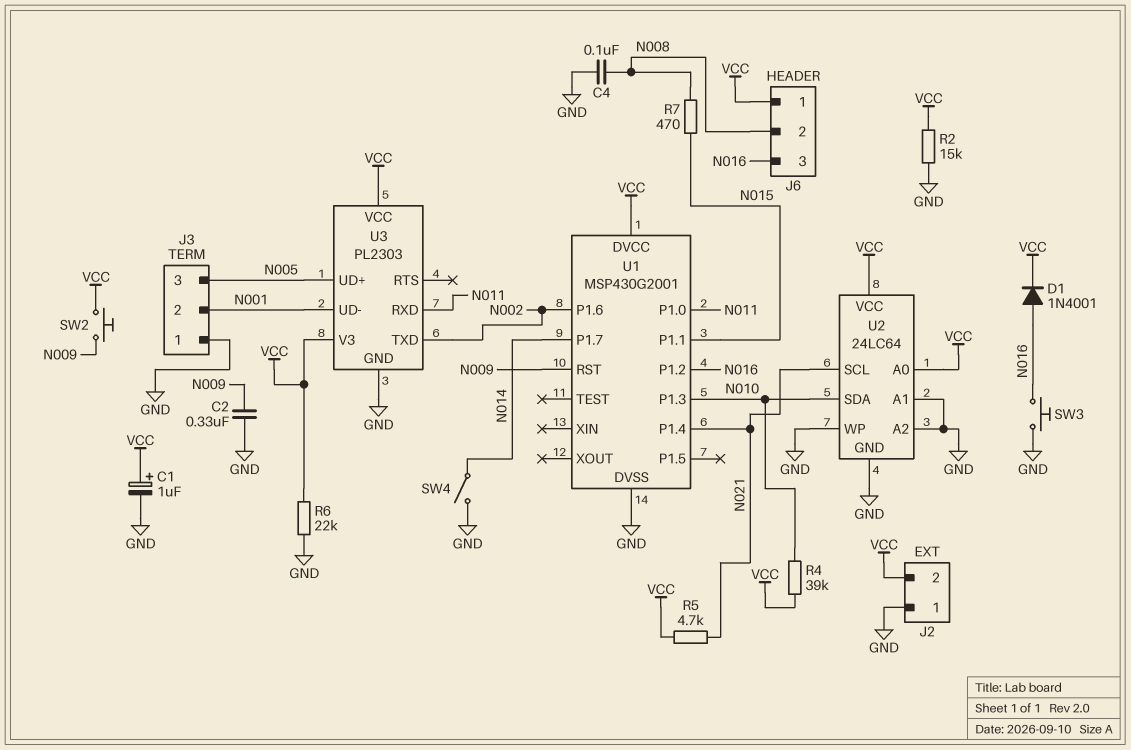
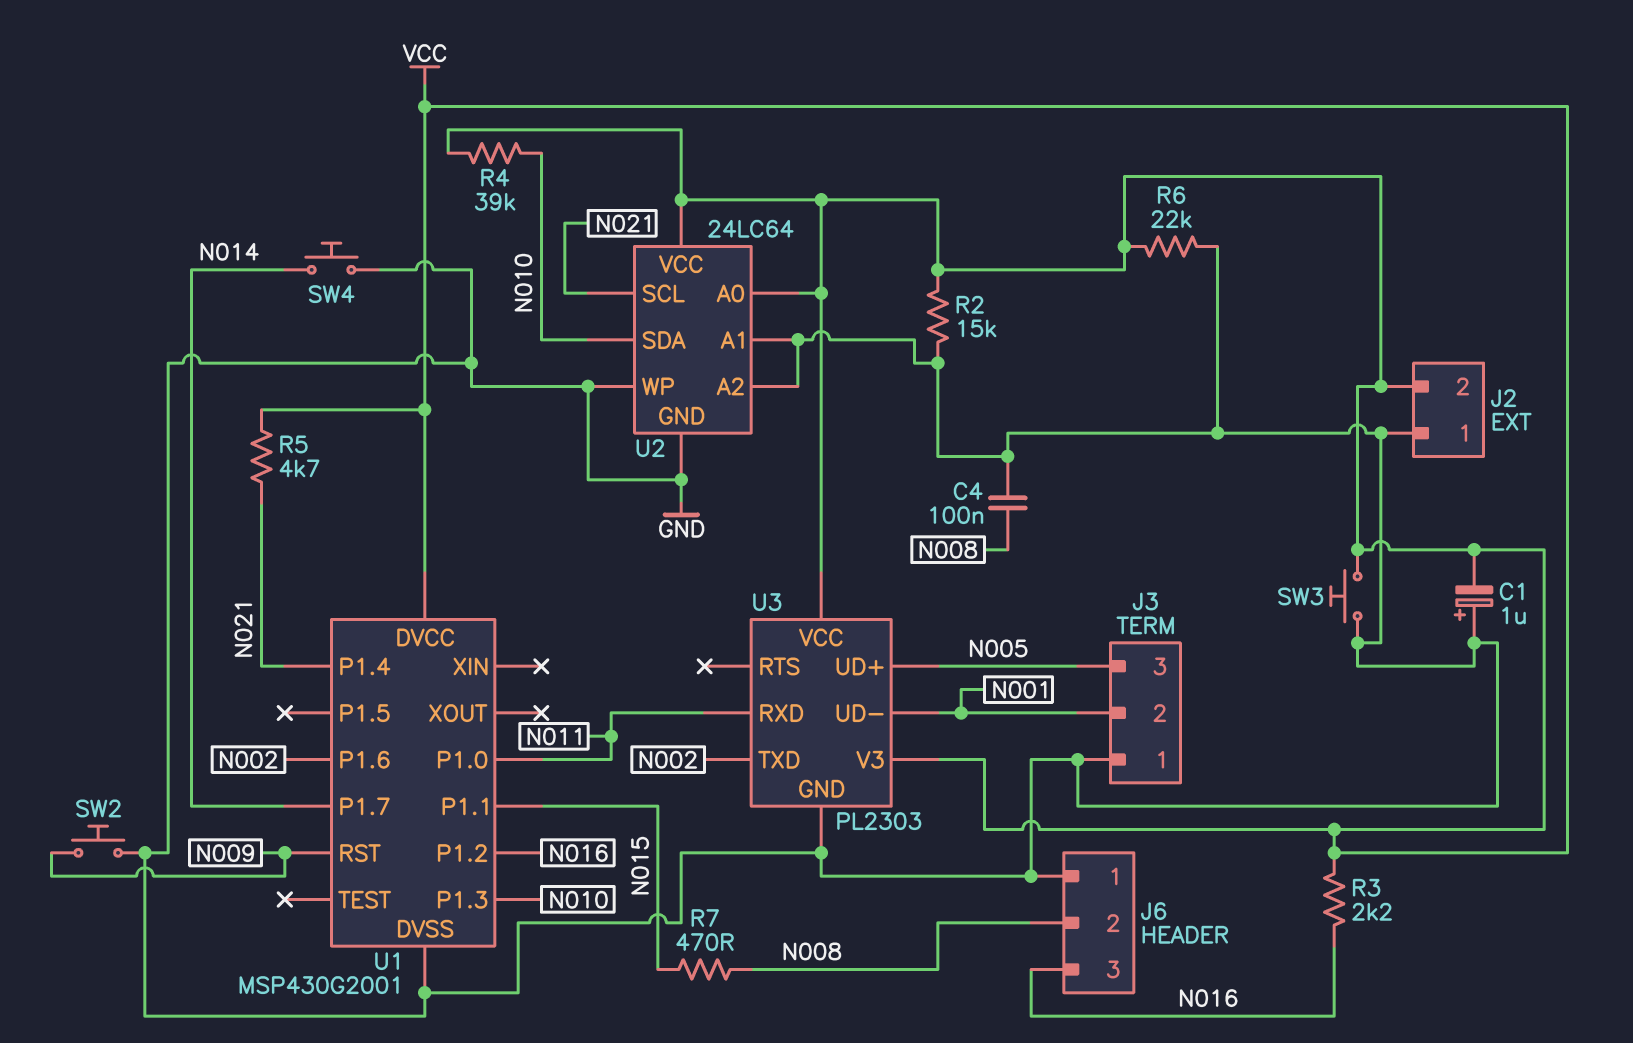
C1: 1uF (plus VCC, minus GND) -> 1uF (plus GND, minus VCC)
C2: 330nF (GND, N009) -> none
D1: diode 1N4001 (A N016, K VCC) -> none
J6 pin 1: VCC -> GND
R3: none -> 2.2k (N016, VCC)
SW2: button (N009, VCC) -> button (GND, N009)
SW3: button (GND, N016) -> button (GND, VCC)
SW4: switch (GND, N014) -> button (GND, N014)

